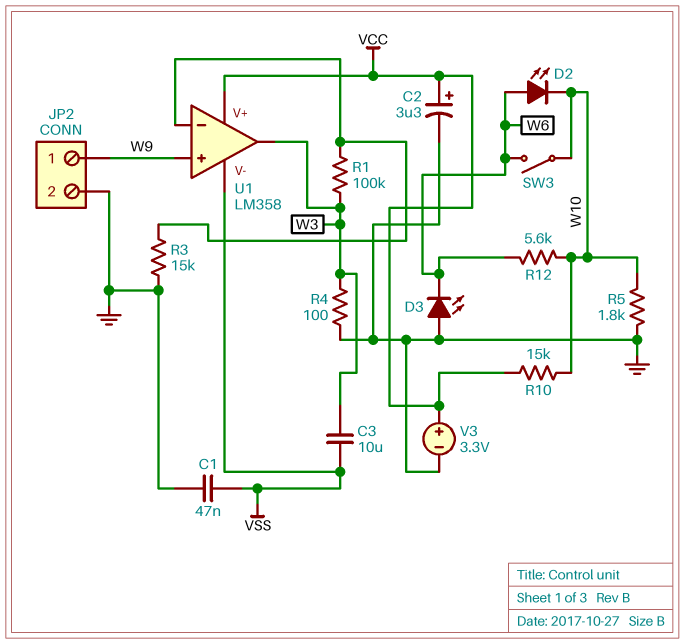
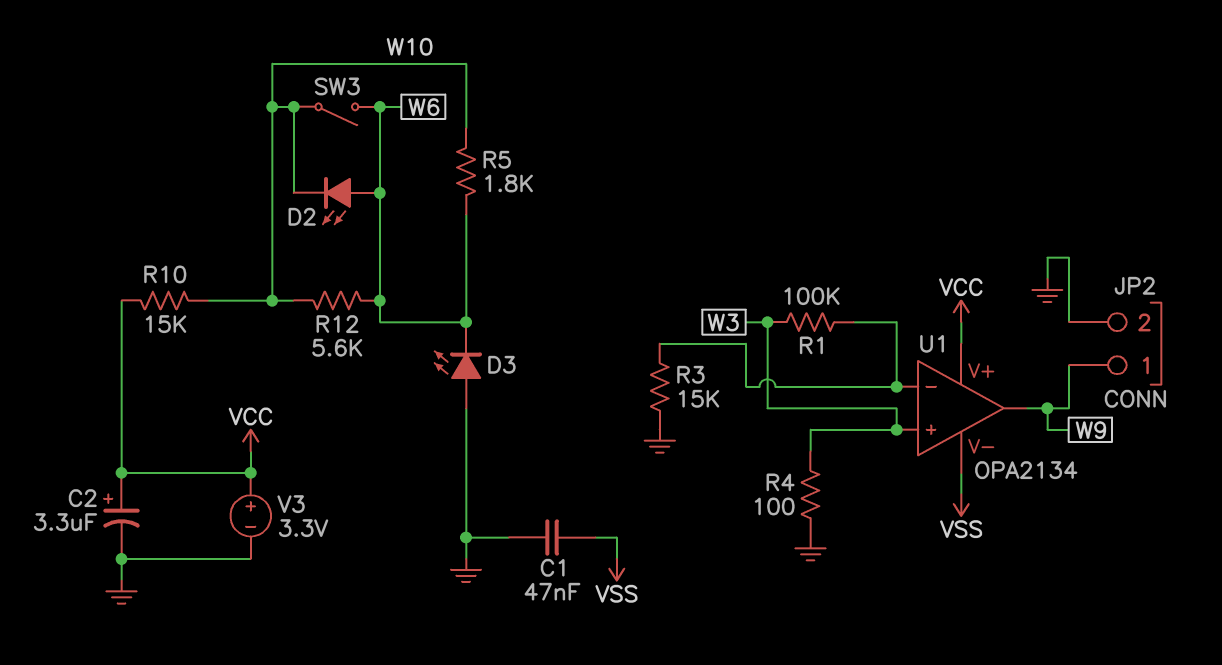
C3: 10uF (VSS, W3) -> none
R5: 1.8k (GND, W10) -> 1.8k (W6, W10)
U1: LM358 -> OPA2134
U1 pin in+: W9 -> W3
U1 pin out: W3 -> W9

